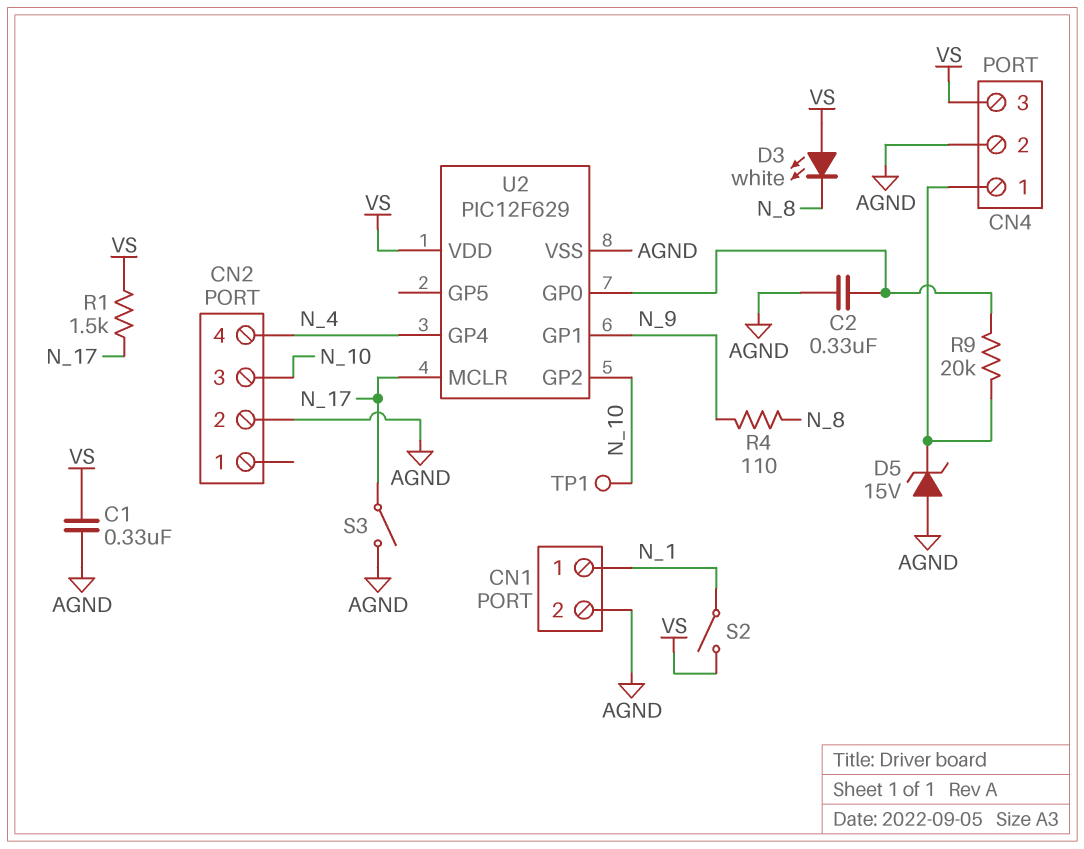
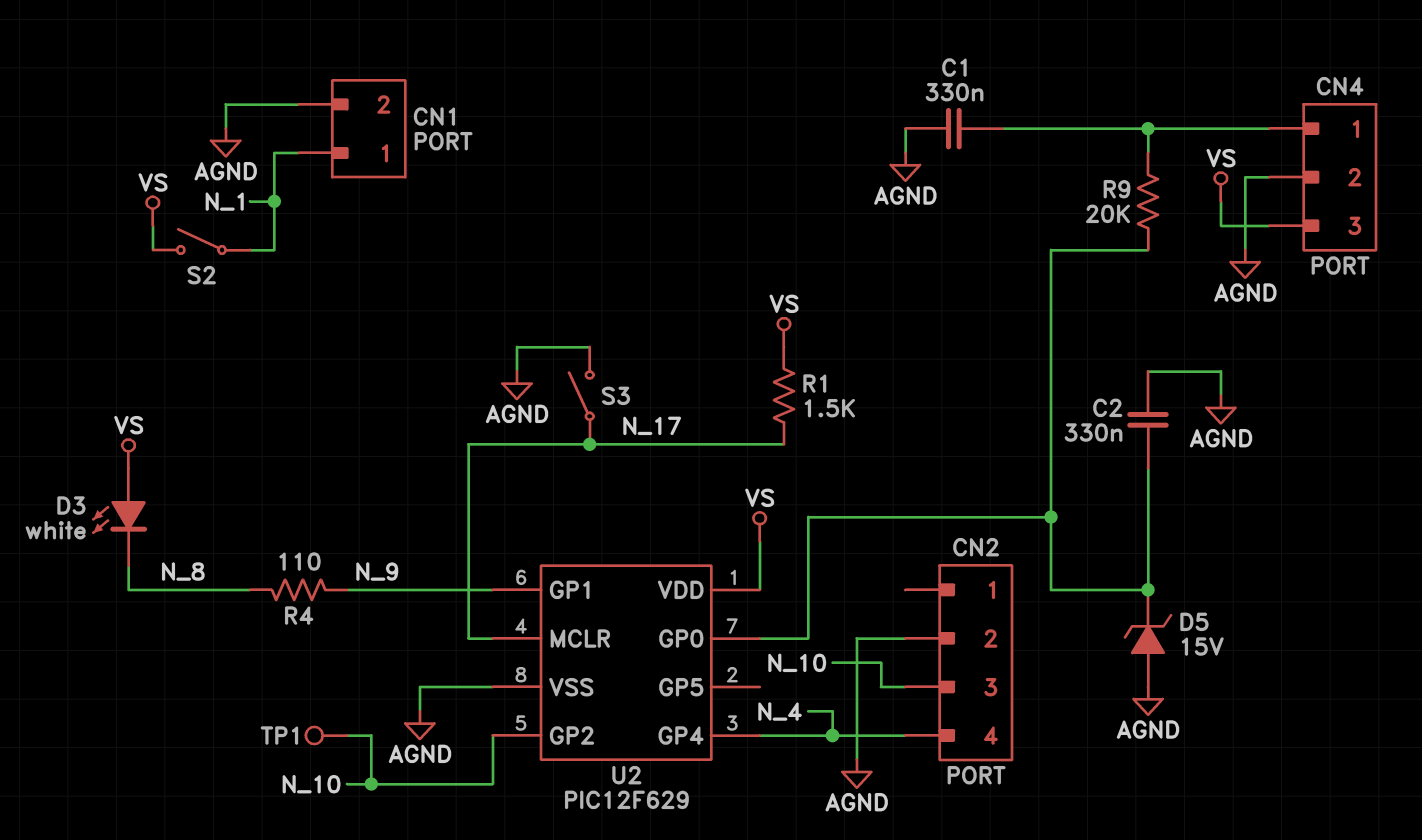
C1: 330nF (AGND, VS) -> 330nF (AGND, CN4/1)
D5: zener 15V (A AGND, K CN4/1) -> zener 15V (A AGND, K U2/GP0)

